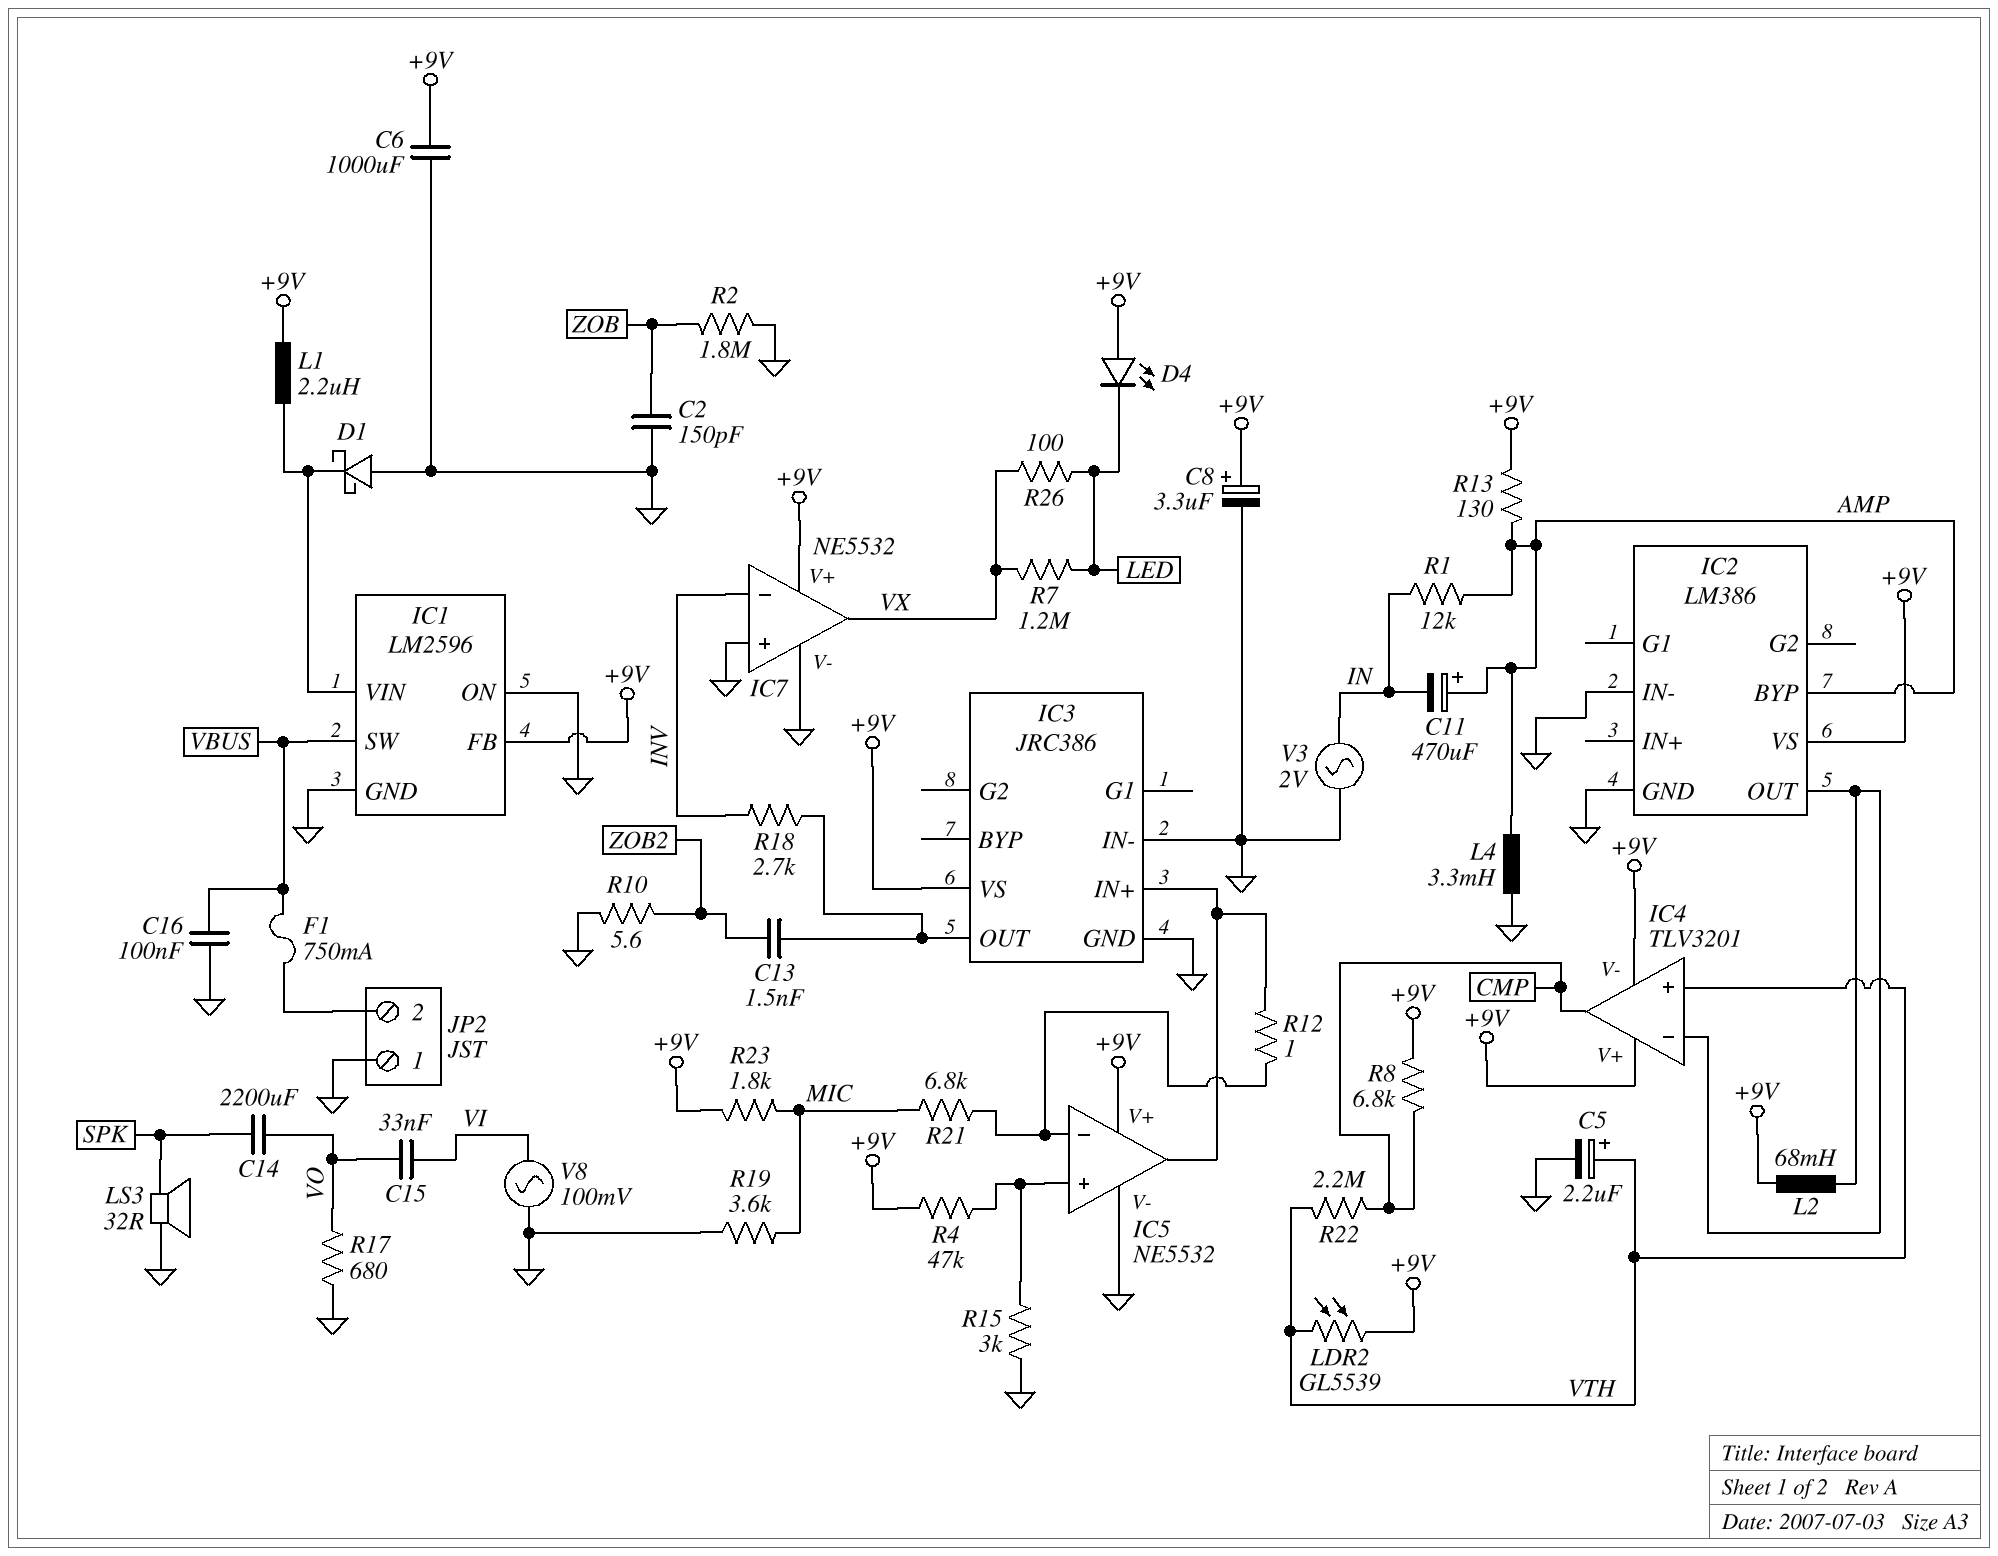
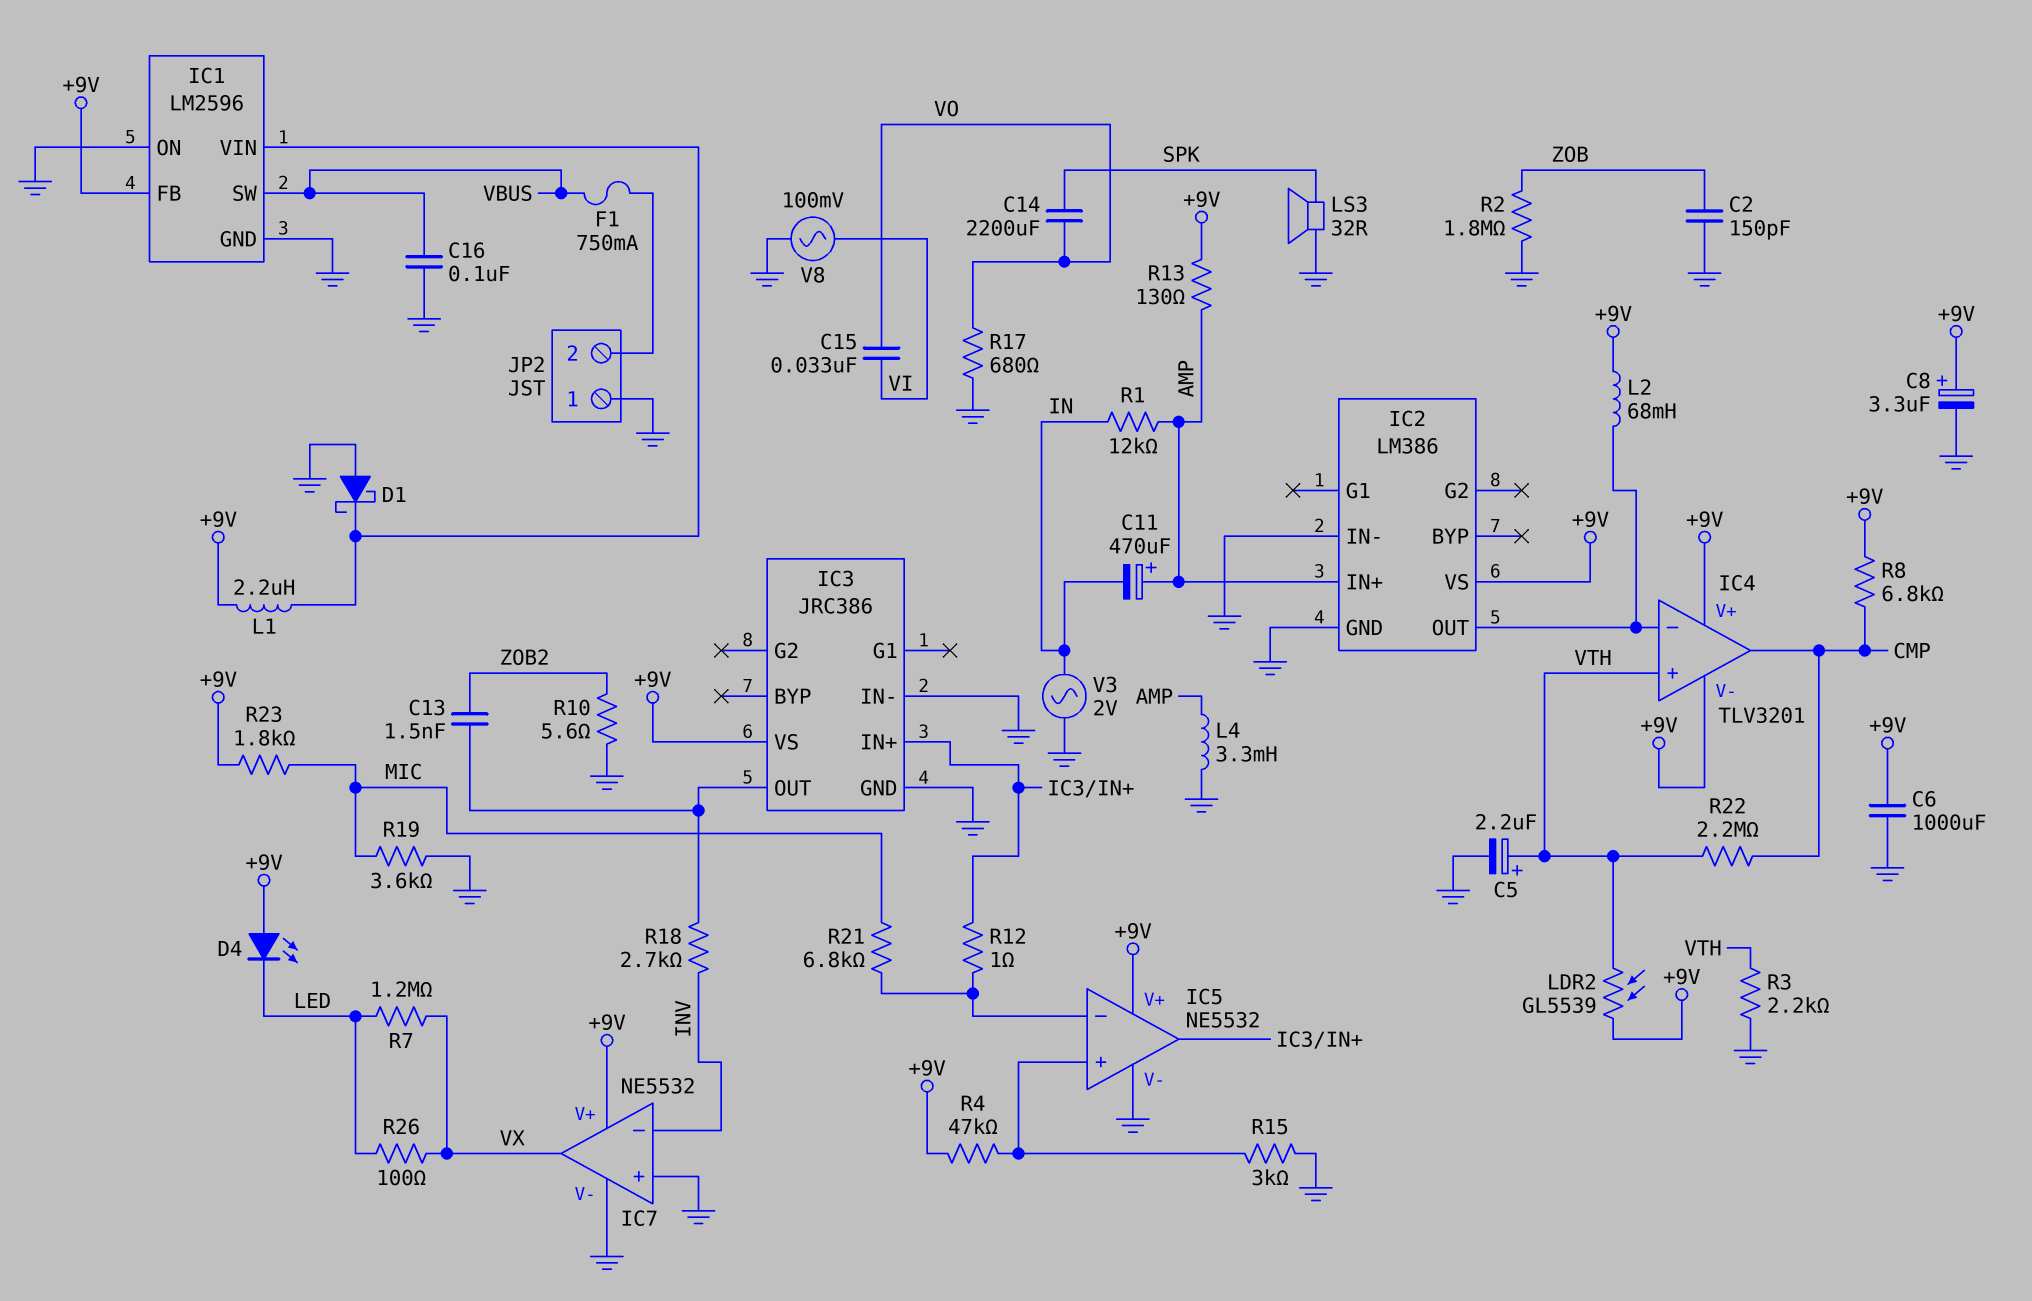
IC2 pin BYP: AMP -> none
IC2 pin IN+: none -> AMP
R3: none -> 2.2k (GND, VTH)

